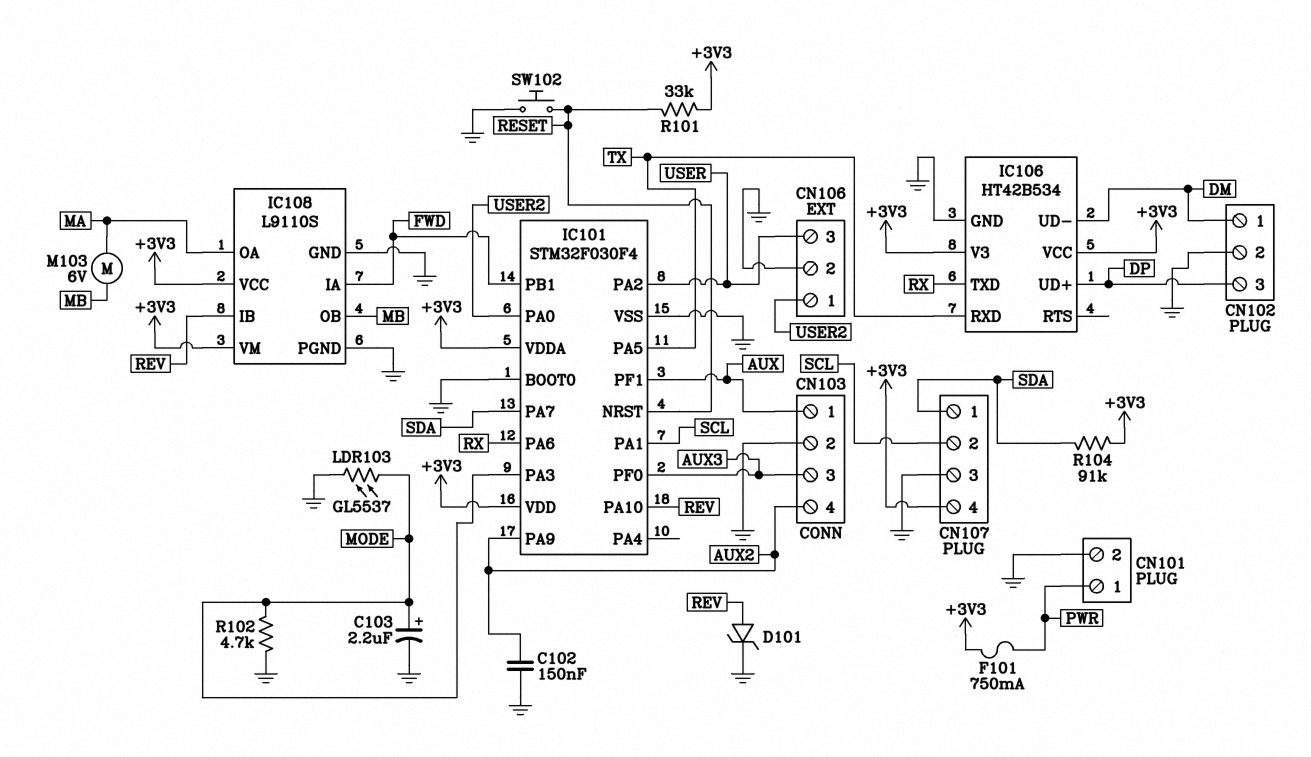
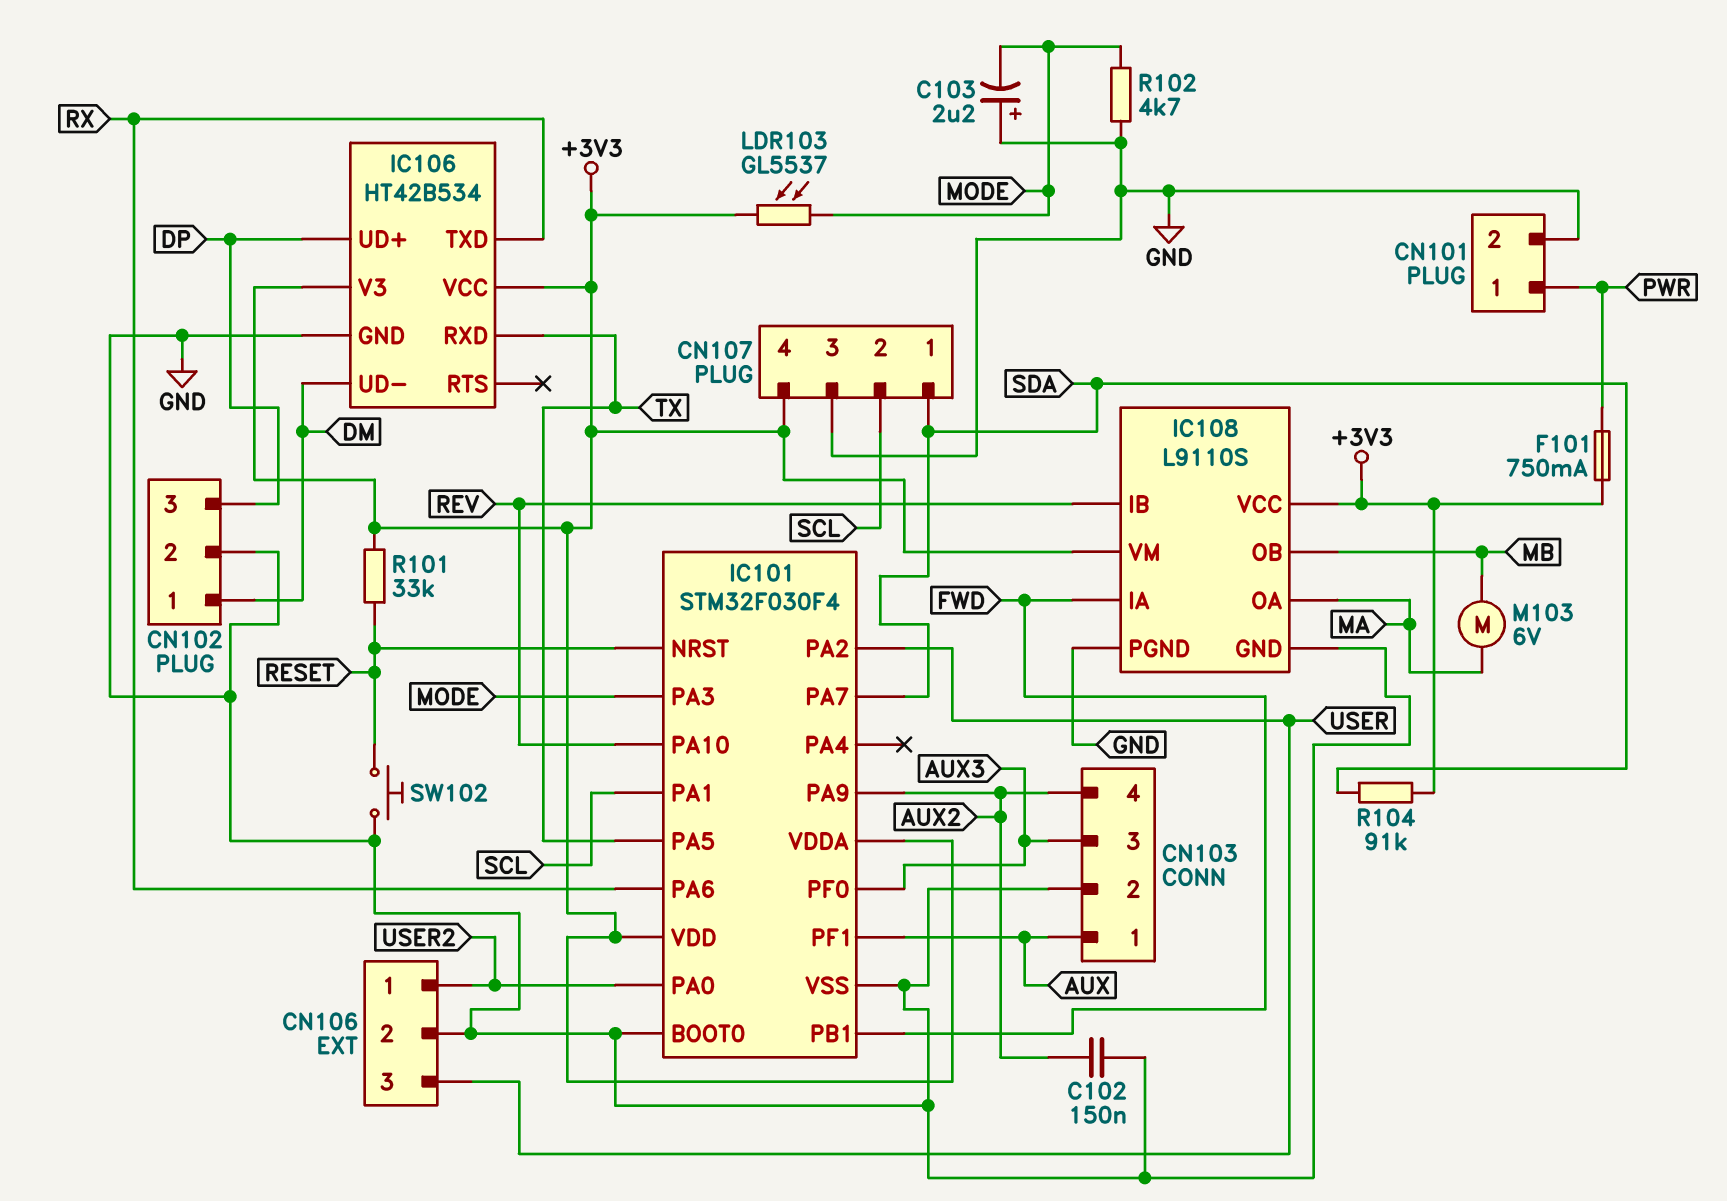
C103: 2.2uF (plus MODE, minus GND) -> 2.2uF (plus GND, minus MODE)
D101: zener (A REV, K GND) -> none
LDR103: GL5537 (GND, MODE) -> GL5537 (+3V3, MODE)

